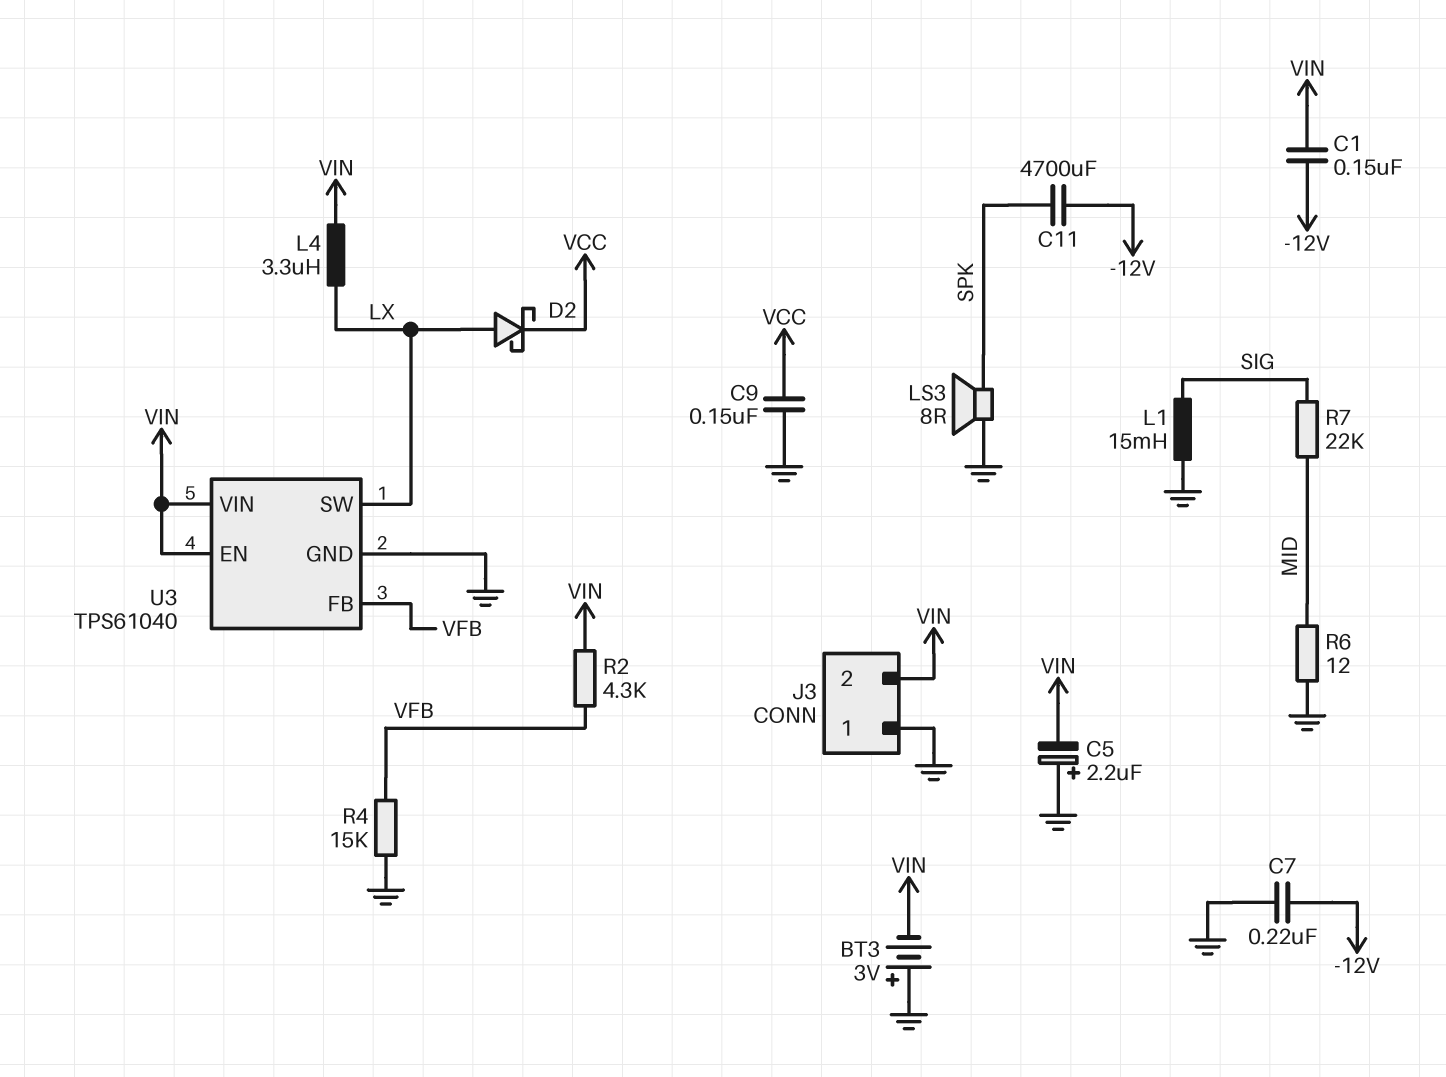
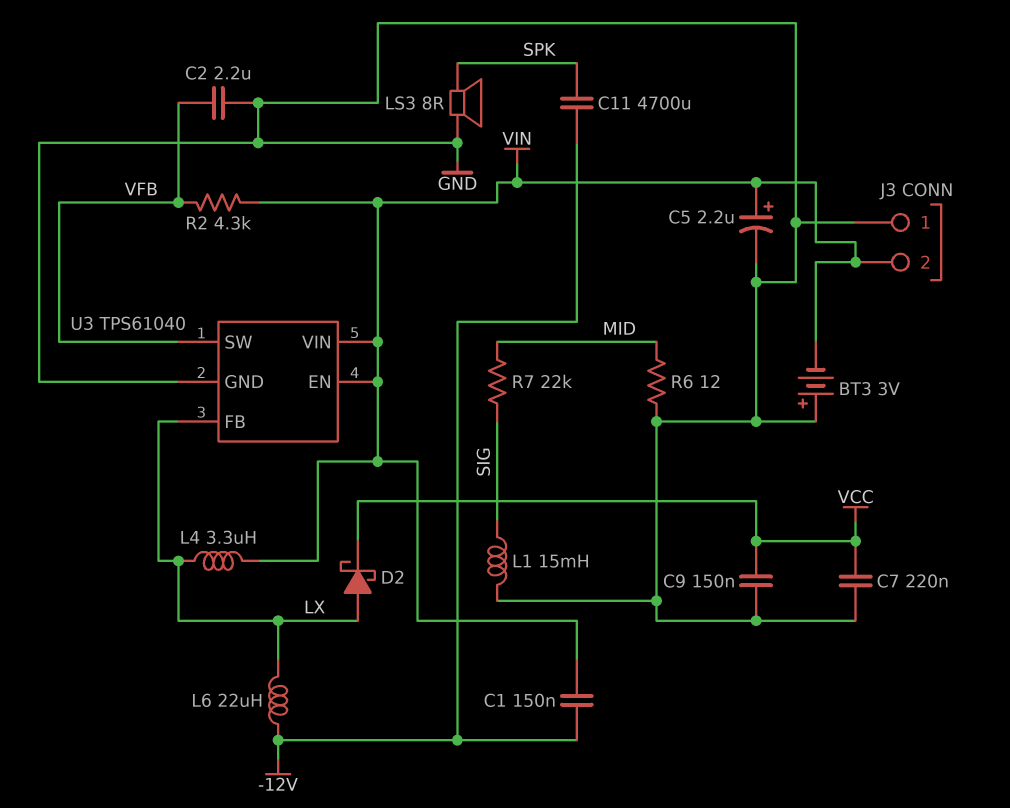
C2: none -> 2.2uF (GND, VFB)
C5: 2.2uF (plus GND, minus VIN) -> 2.2uF (plus VIN, minus GND)
C7: 220nF (-12V, GND) -> 220nF (GND, VCC)
L6: none -> 22uH (-12V, LX)
R4: 15k (GND, VFB) -> none
U3 pin FB: VFB -> LX
U3 pin SW: LX -> VFB

